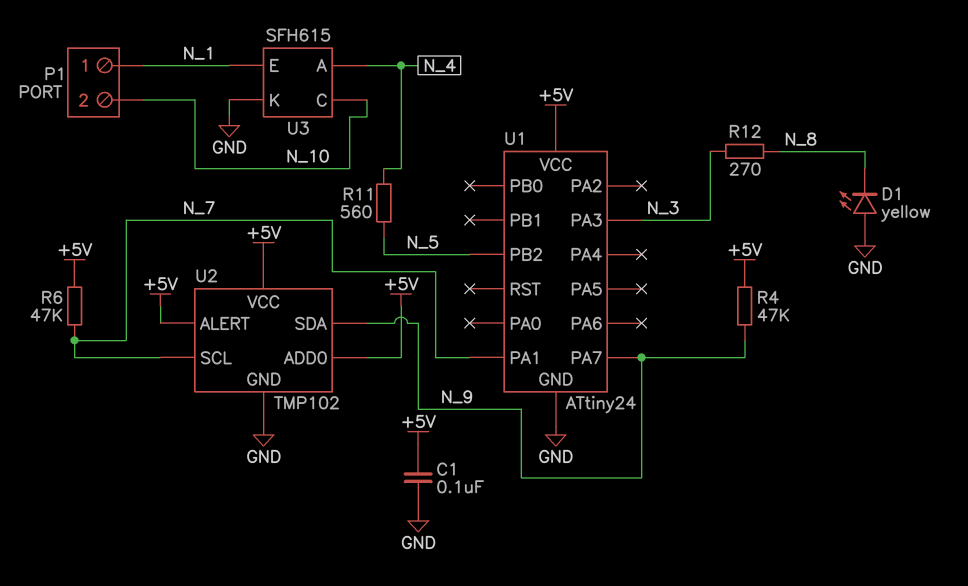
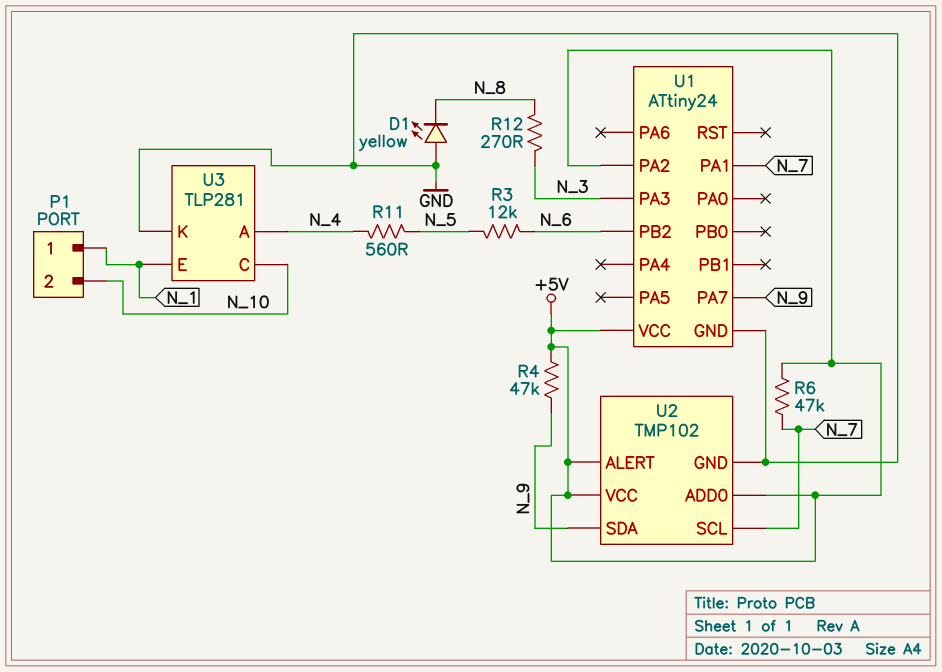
C1: 100nF (+5V, GND) -> none
R3: none -> 12k (N_5, N_6)
U1 pin PA2: none -> +5V
U1 pin PB2: N_5 -> N_6
U3: SFH615 -> TLP281

